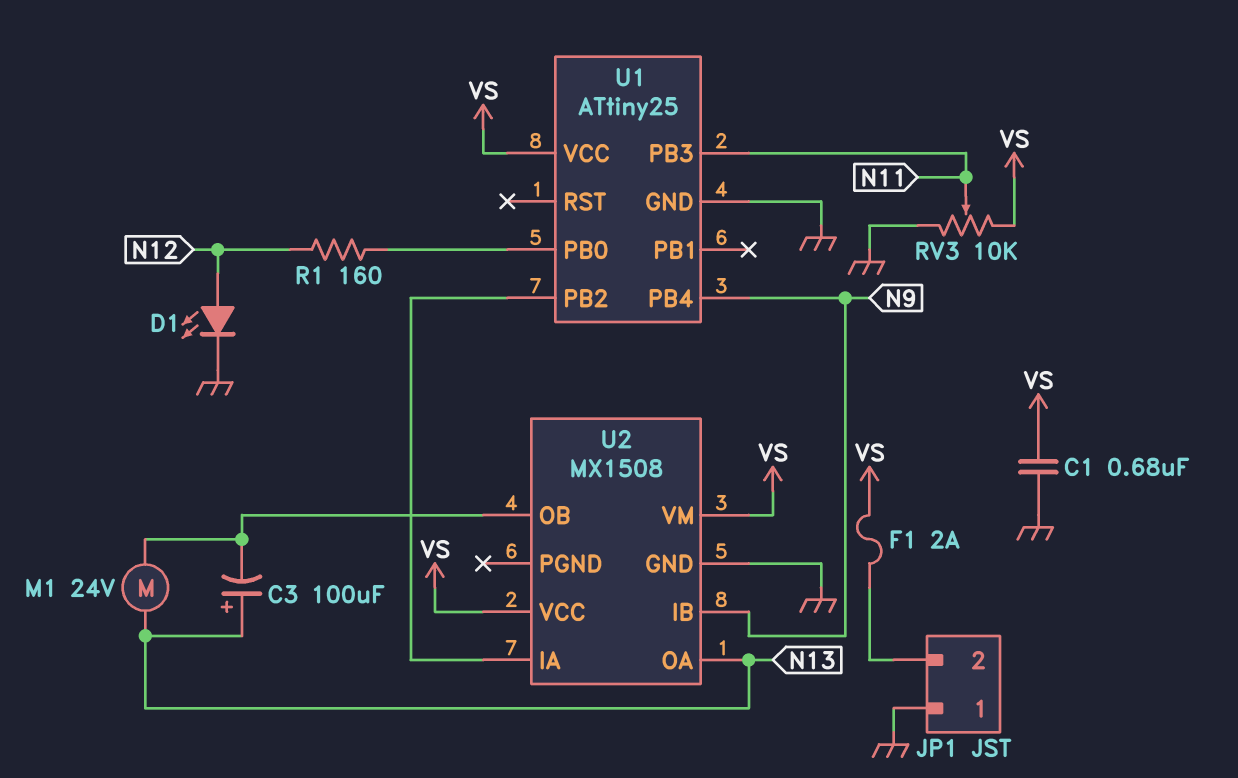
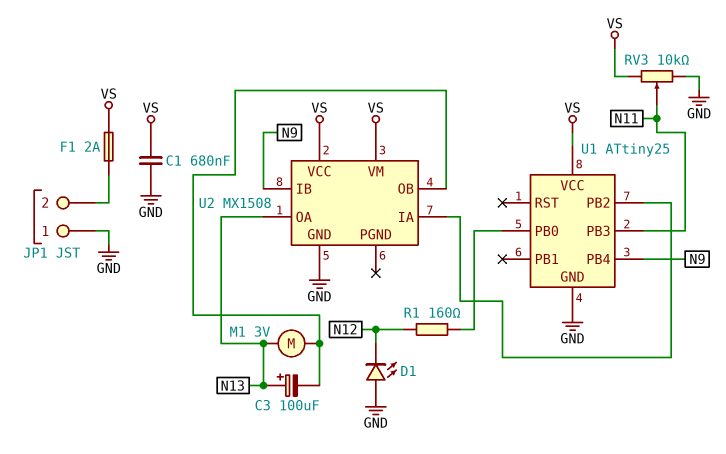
D1: LED (A N12, K GND) -> LED (A GND, K N12)
M1: motor 24V (N13, U2/OB) -> motor 3V (N13, U2/OB)

